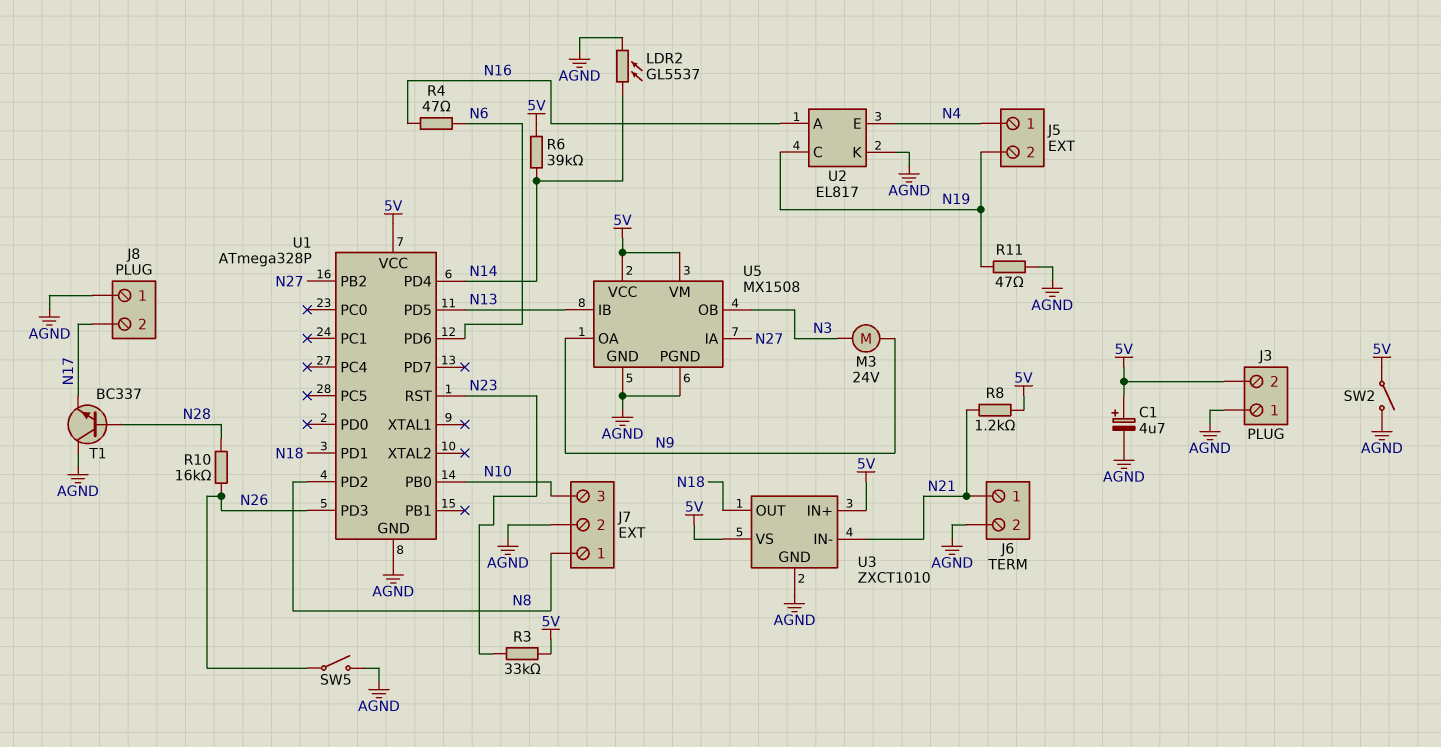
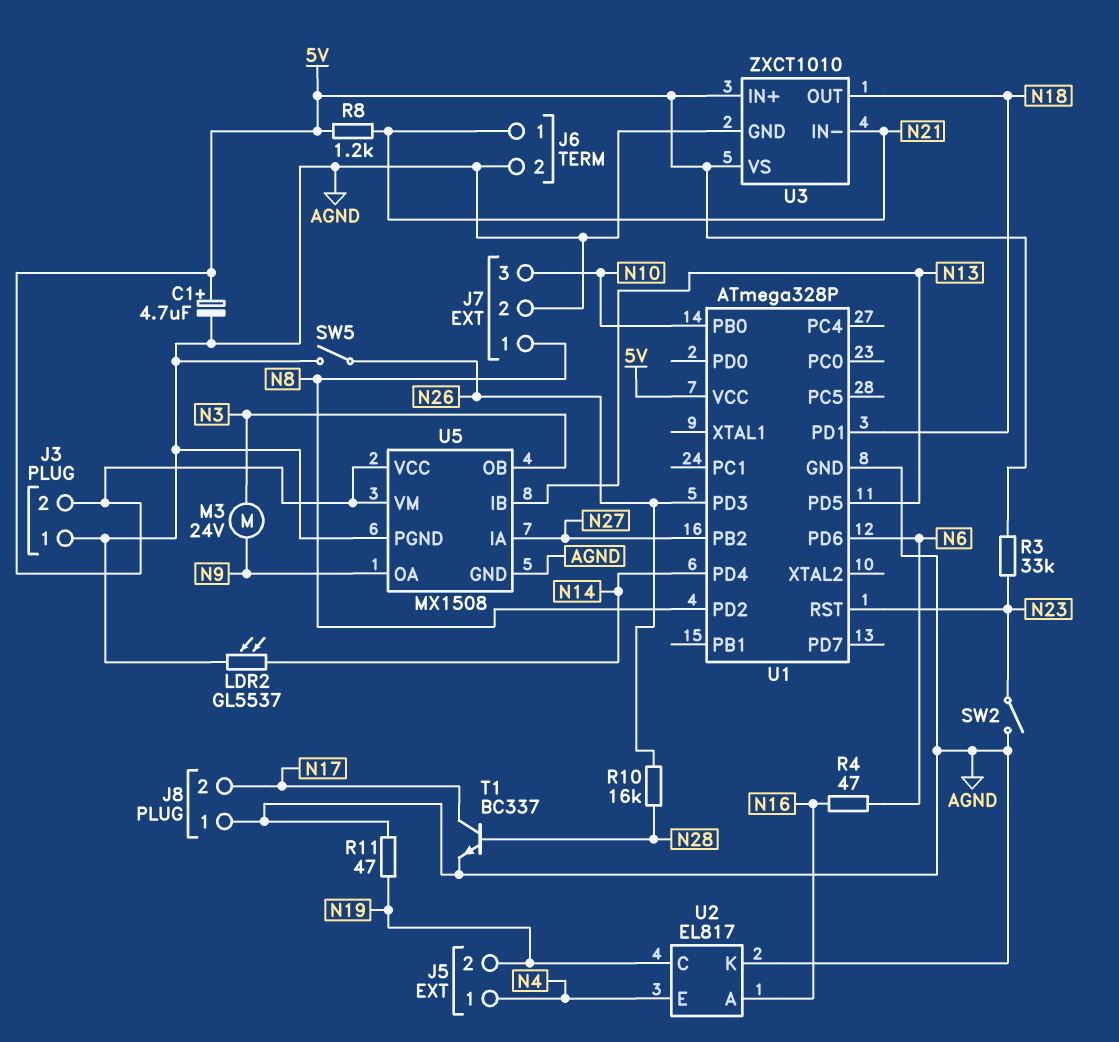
R6: 39k (5V, N14) -> none
SW2: switch (5V, AGND) -> switch (AGND, N23)
T1: NPN BC337 (B N28, C AGND, E N17) -> NPN BC337 (B N28, C N17, E AGND)

